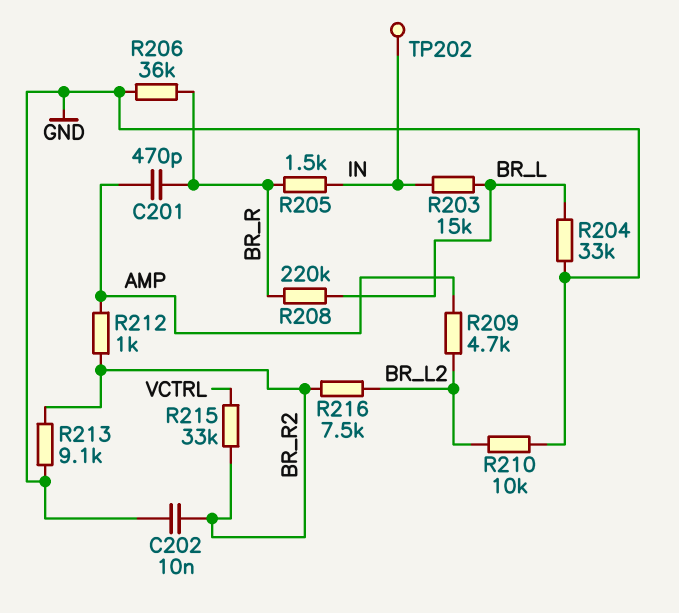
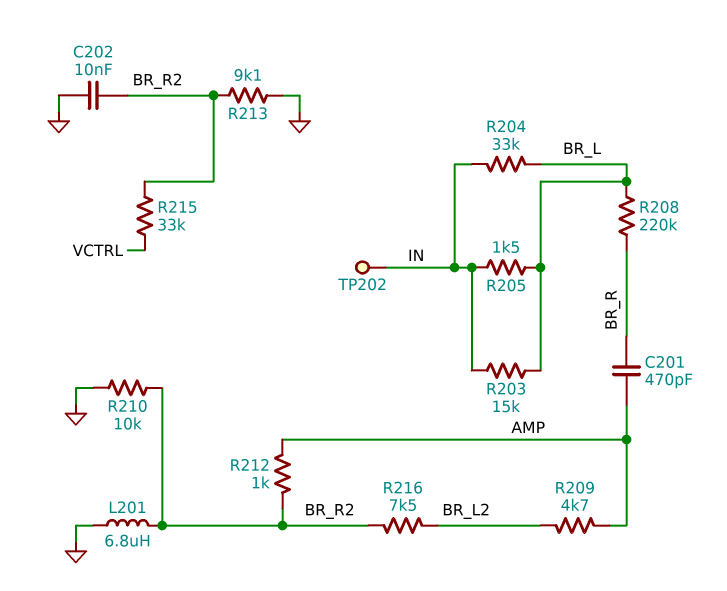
L201: none -> 6.8uH (BR_R2, GND)
R204: 33k (BR_L, GND) -> 33k (BR_L, IN)
R205: 1.5k (BR_R, IN) -> 1.5k (BR_L, IN)
R206: 36k (BR_R, GND) -> none
R210: 10k (BR_L2, GND) -> 10k (BR_R2, GND)

